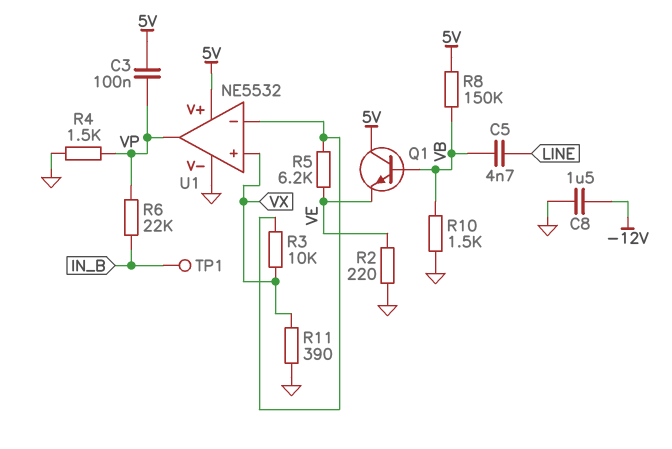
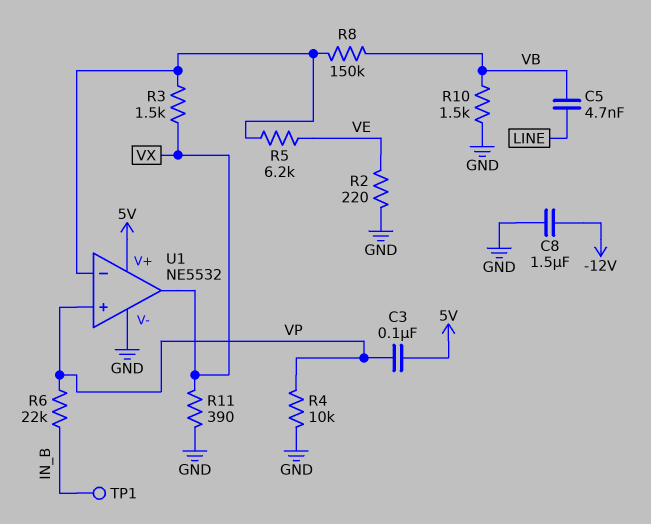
Q1: NPN (B VB, C 5V, E VE) -> none
R3: 10k (U1/in-, VX) -> 1.5k (U1/in-, VX)
R4: 1.5k (GND, VP) -> 10k (GND, VP)
R8: 150k (5V, VB) -> 150k (U1/in-, VB)
U1 pin in+: VX -> VP
U1 pin out: VP -> VX

